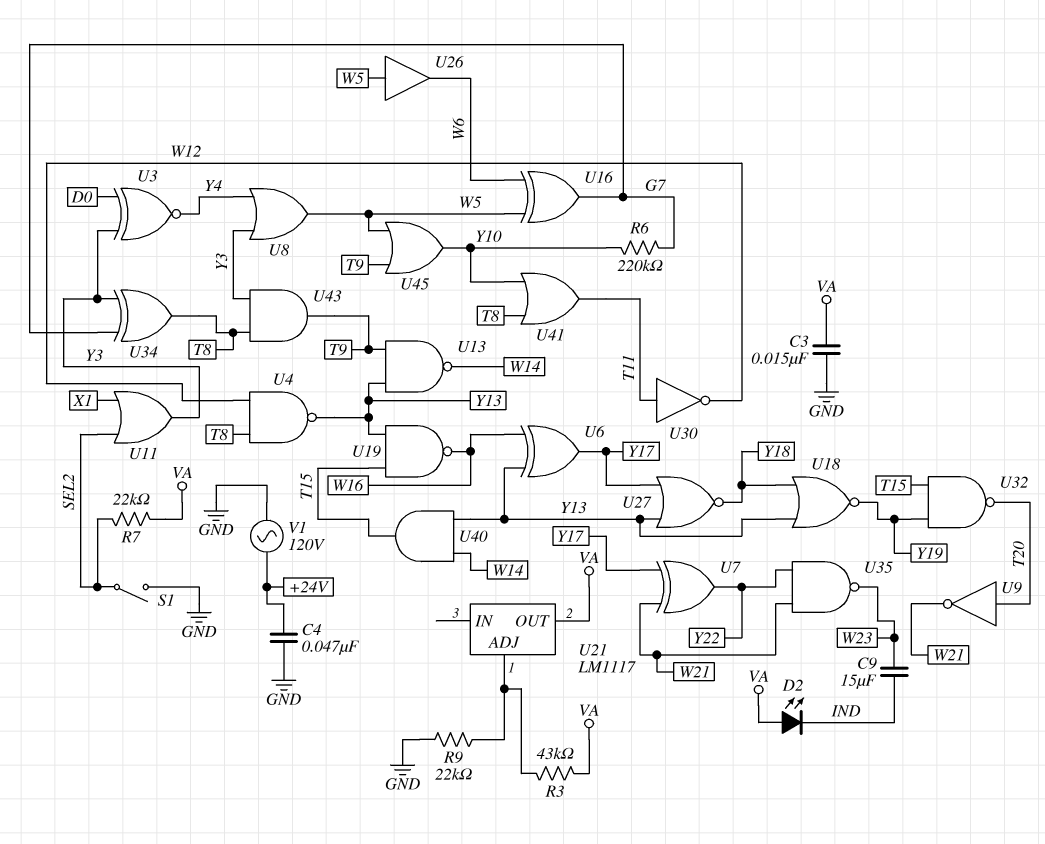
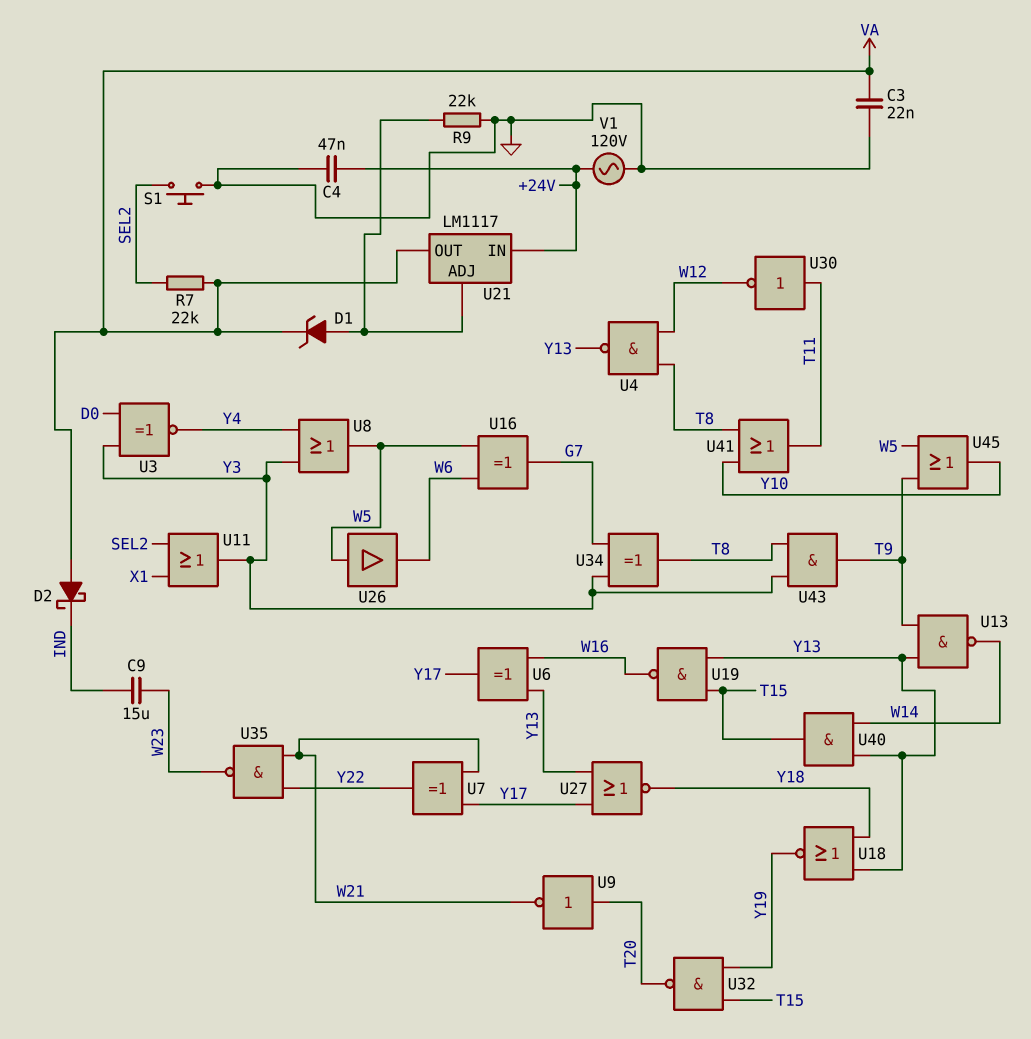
C3: 15nF (GND, VA) -> 22nF (GND, VA)
D1: none -> zener (A U21/ADJ, K VA)
D2: LED (A VA, K IND) -> schottky (A VA, K IND)
R3: 43k (U21/ADJ, VA) -> none
R6: 220k (G7, Y10) -> none
S1: switch (GND, SEL2) -> button (GND, SEL2)
U21 pin IN: none -> +24V

